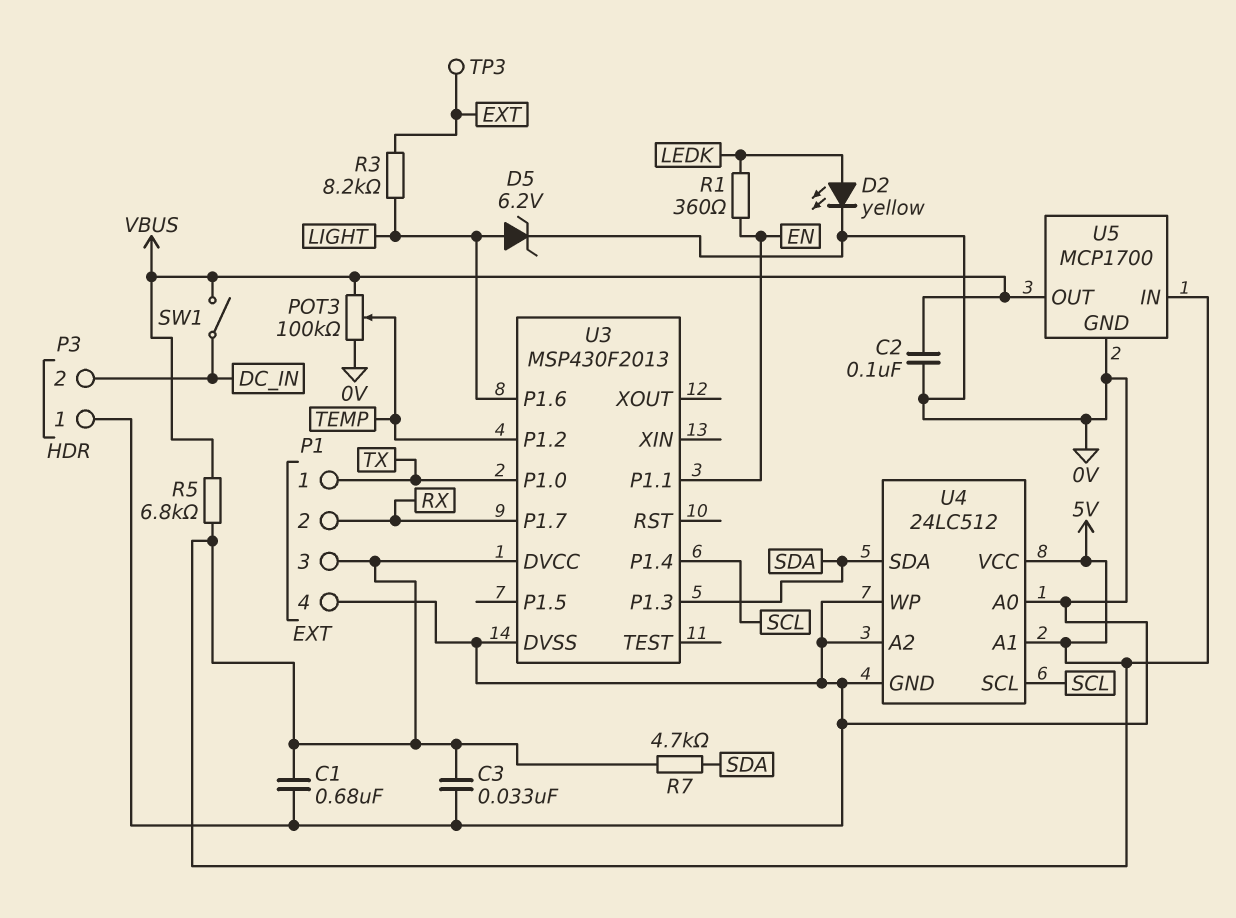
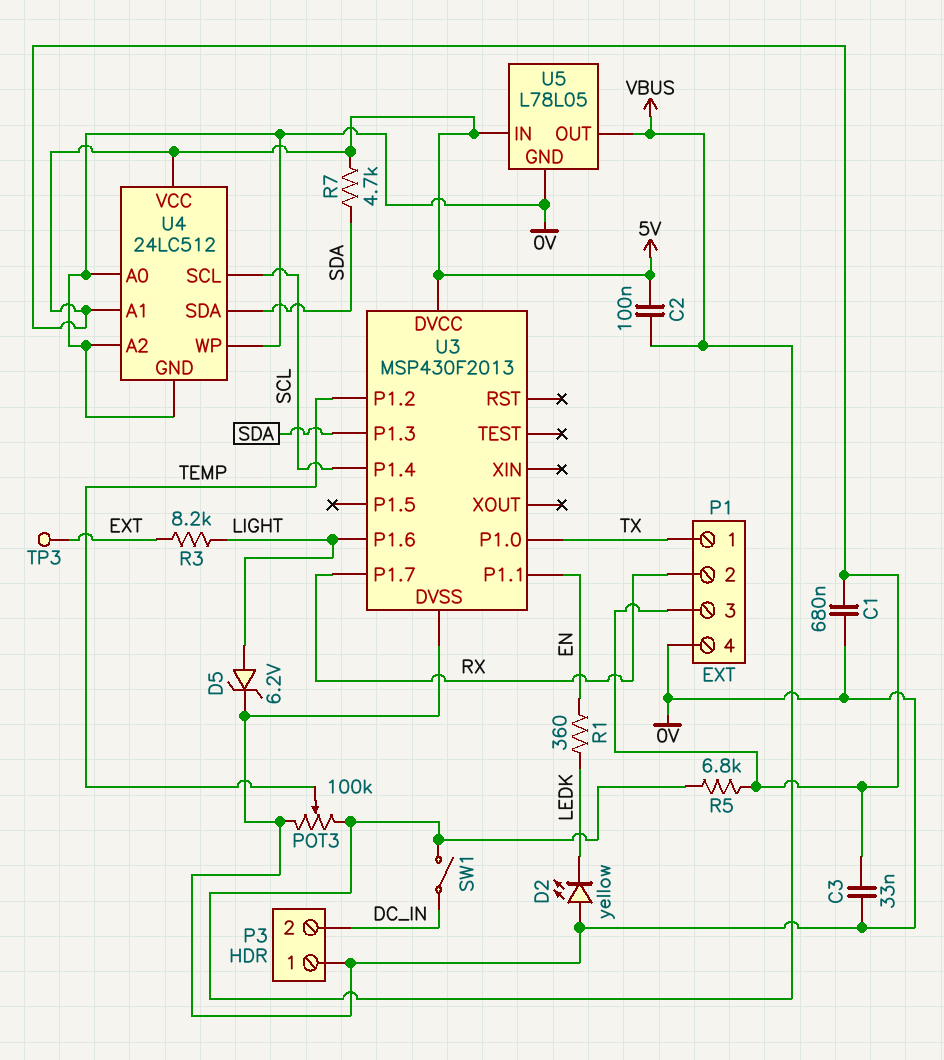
C2: 100nF (0V, VBUS) -> 100nF (5V, VBUS)
D2: LED yellow (A LEDK, K 0V) -> LED yellow (A 0V, K LEDK)
U5: MCP1700 -> L78L05

